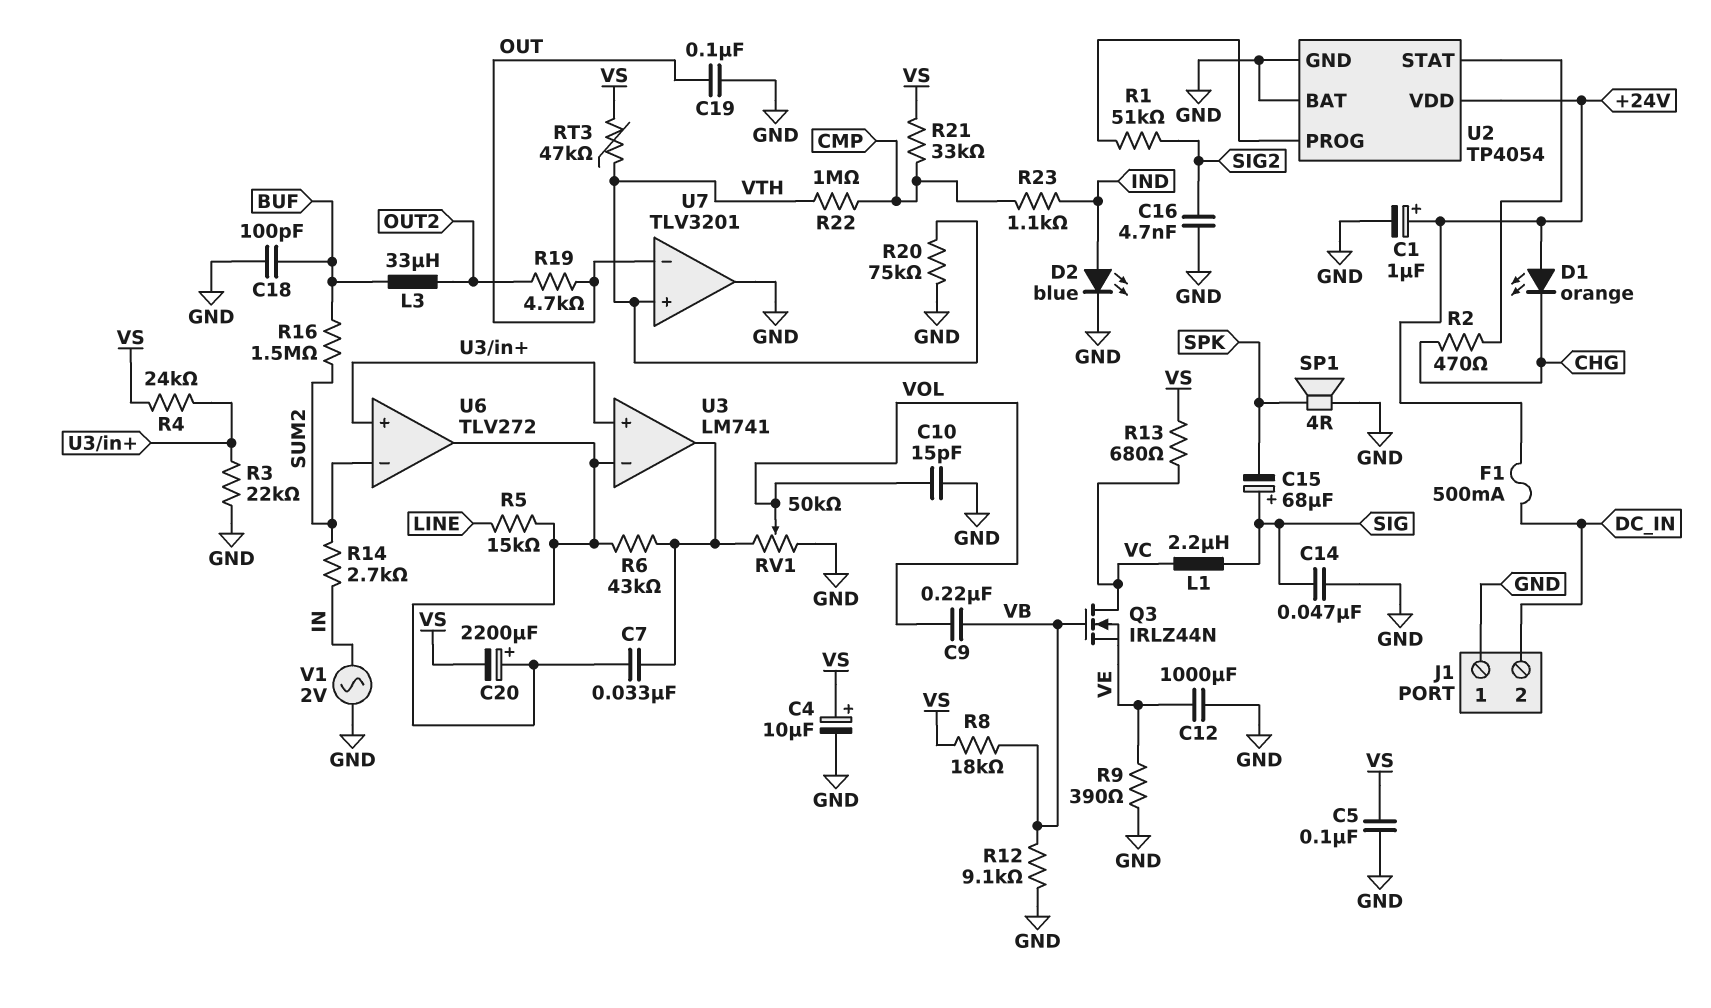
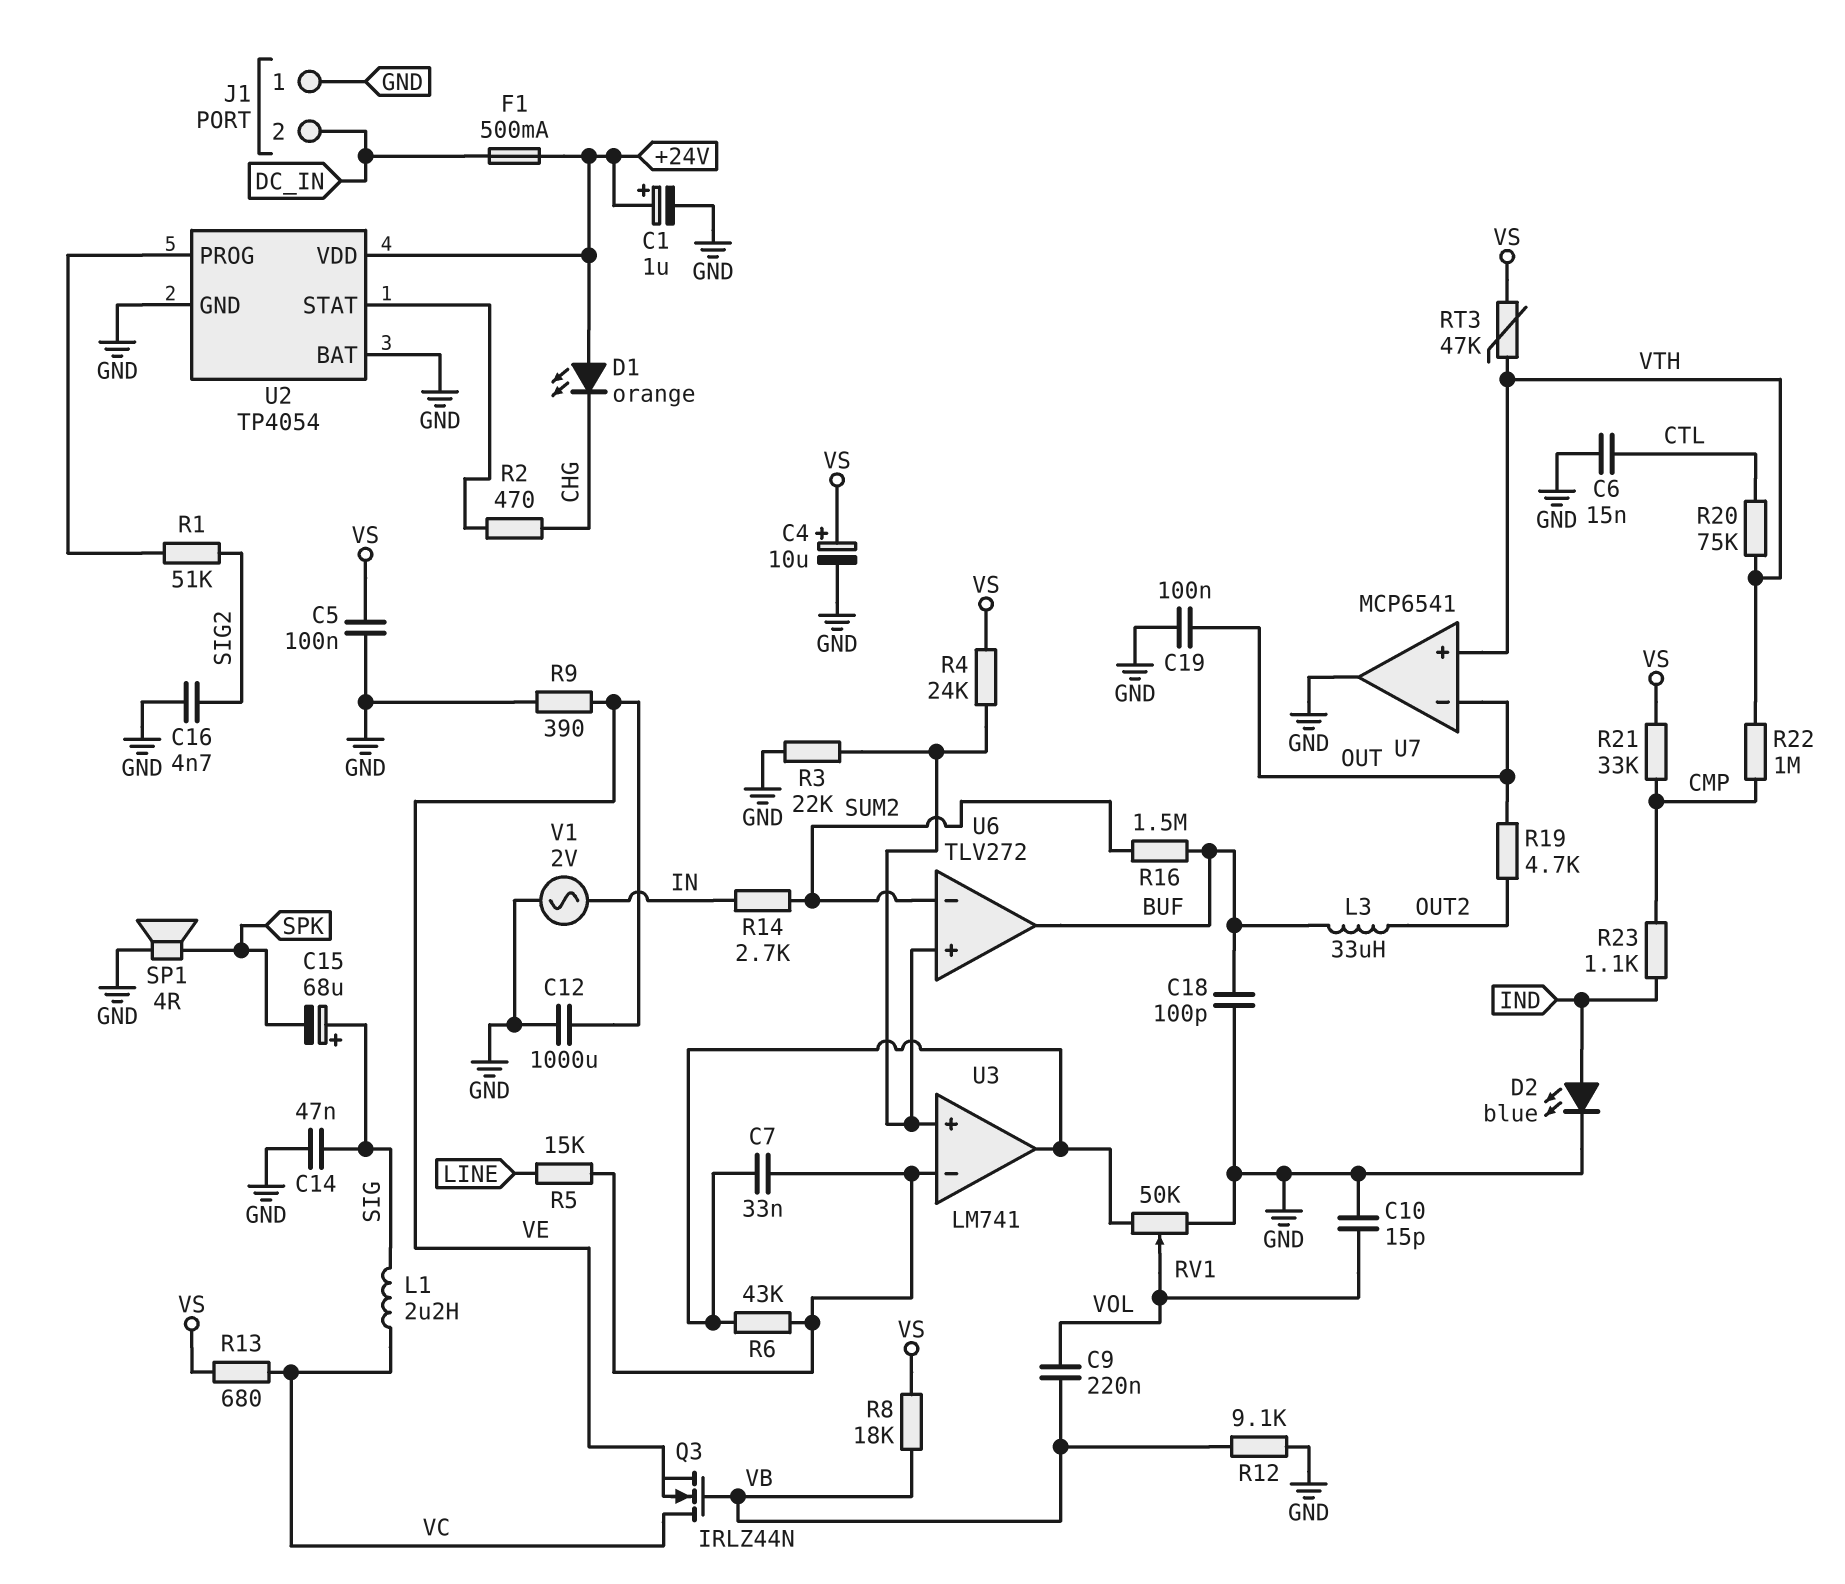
C6: none -> 15nF (CTL, GND)
C20: 2200uF (plus U3/in-, minus VS) -> none
R20: 75k (GND, VTH) -> 75k (CTL, VTH)
U6 pin out: U3/in- -> BUF
U7: TLV3201 -> MCP6541

